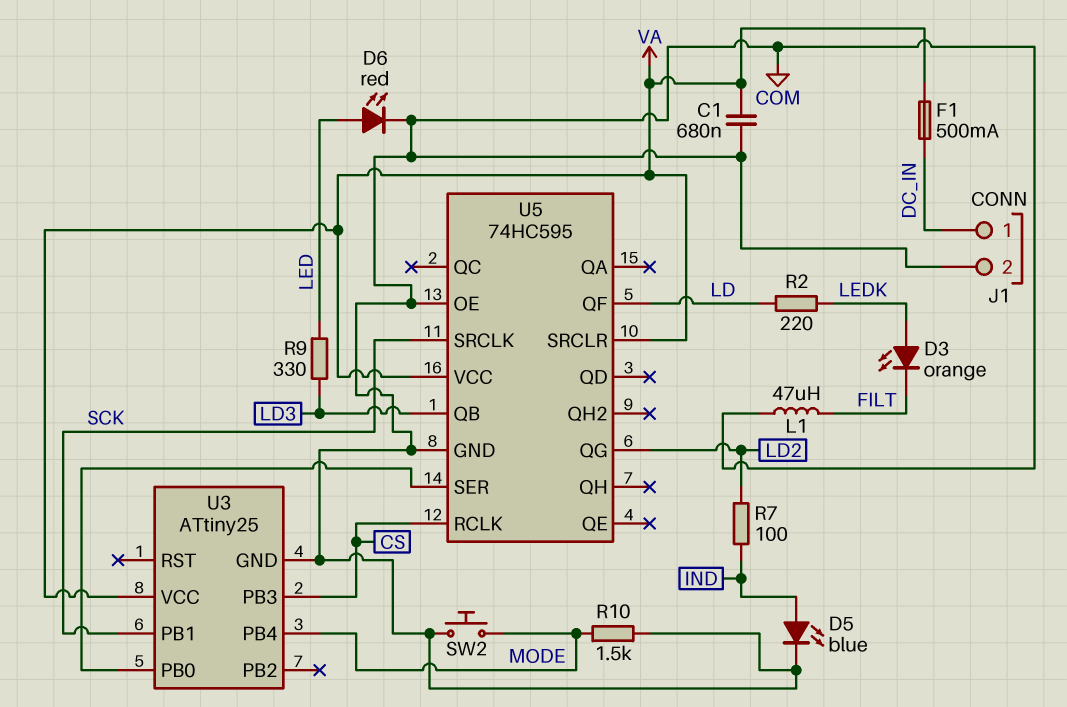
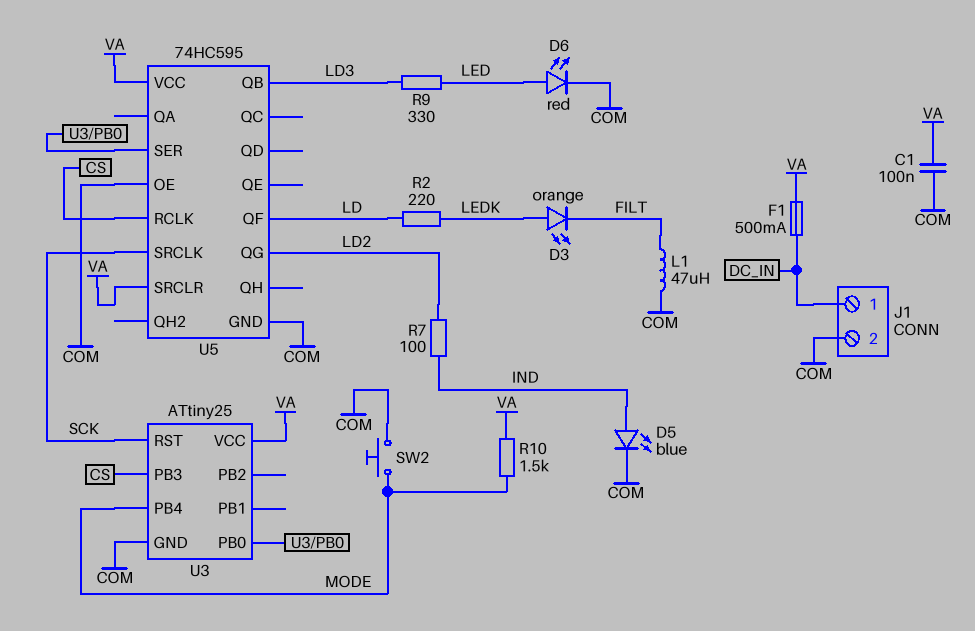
C1: 680nF (COM, VA) -> 100nF (COM, VA)
R10: 1.5k (COM, MODE) -> 1.5k (MODE, VA)
U3 pin PB1: SCK -> none
U3 pin RST: none -> SCK

